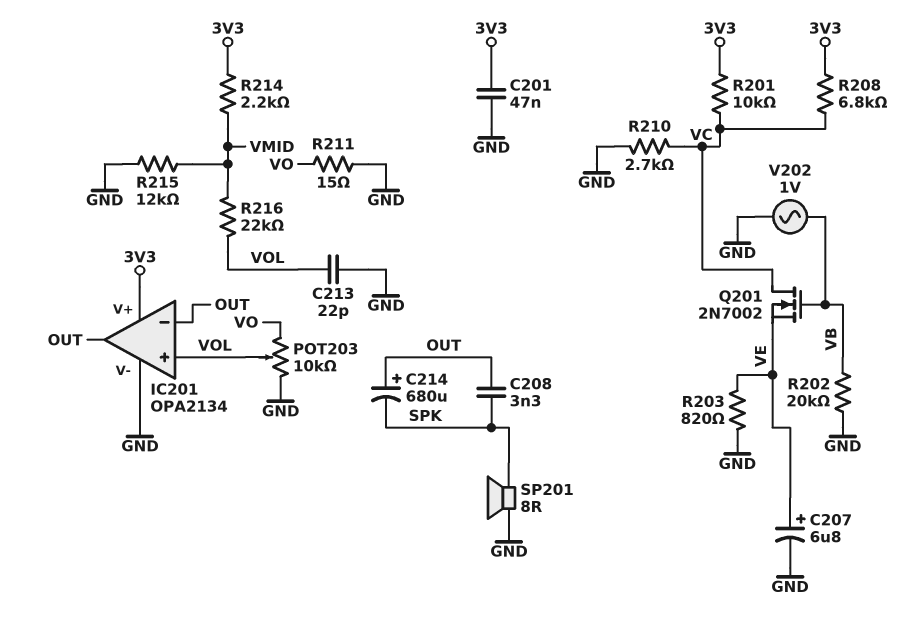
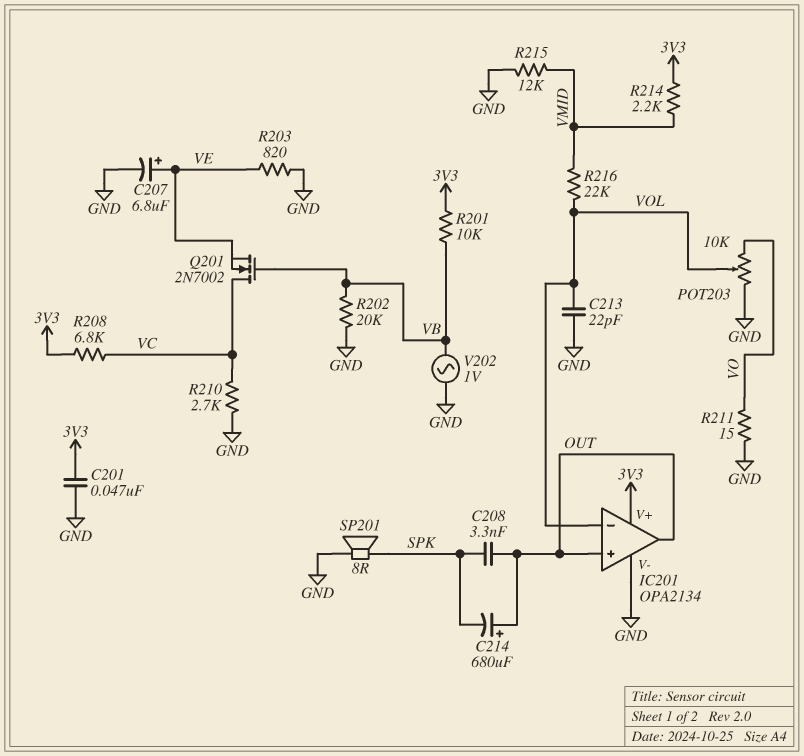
IC201 pin in+: VOL -> OUT
IC201 pin in-: OUT -> VOL
R201: 10k (3V3, VC) -> 10k (3V3, VB)

